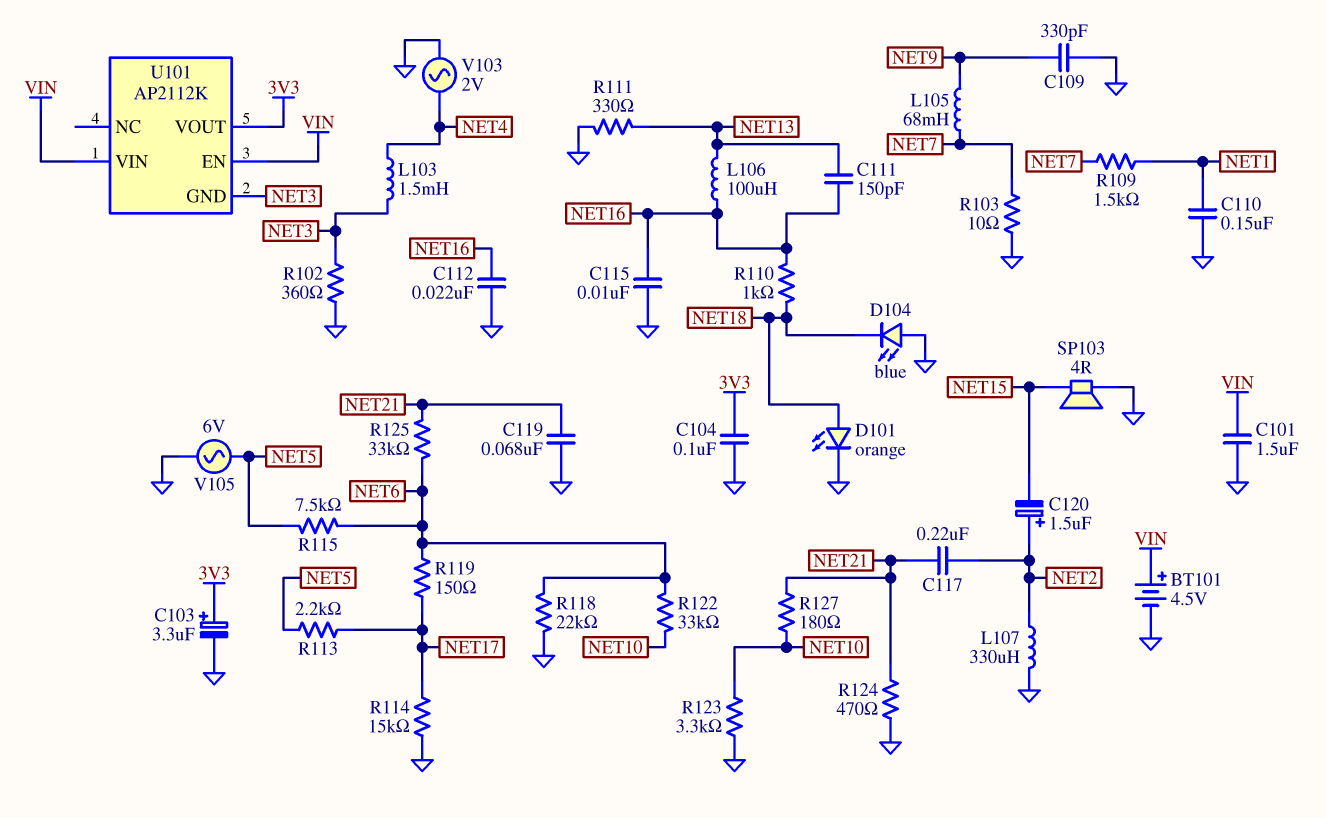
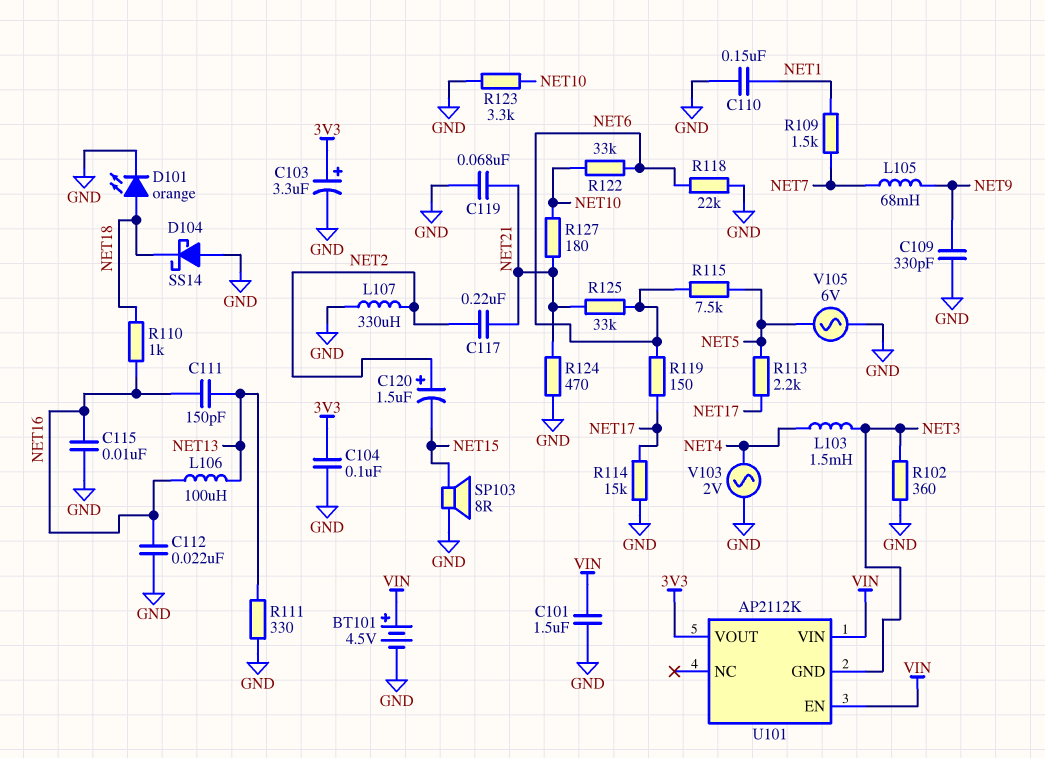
D104: LED blue (A GND, K NET18) -> schottky SS14 (A GND, K NET18)
R103: 10 (GND, NET7) -> none
SP103: speaker 4R (GND, NET15) -> speaker 8R (GND, NET15)

